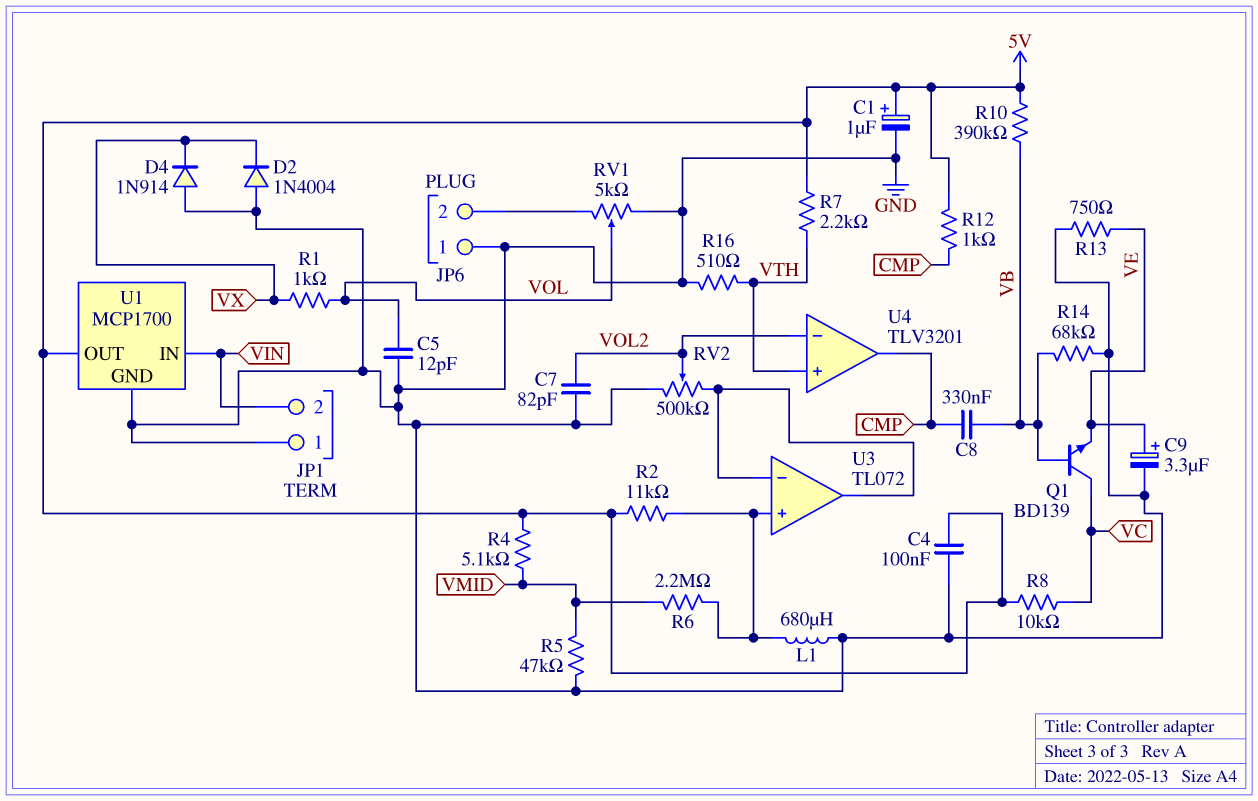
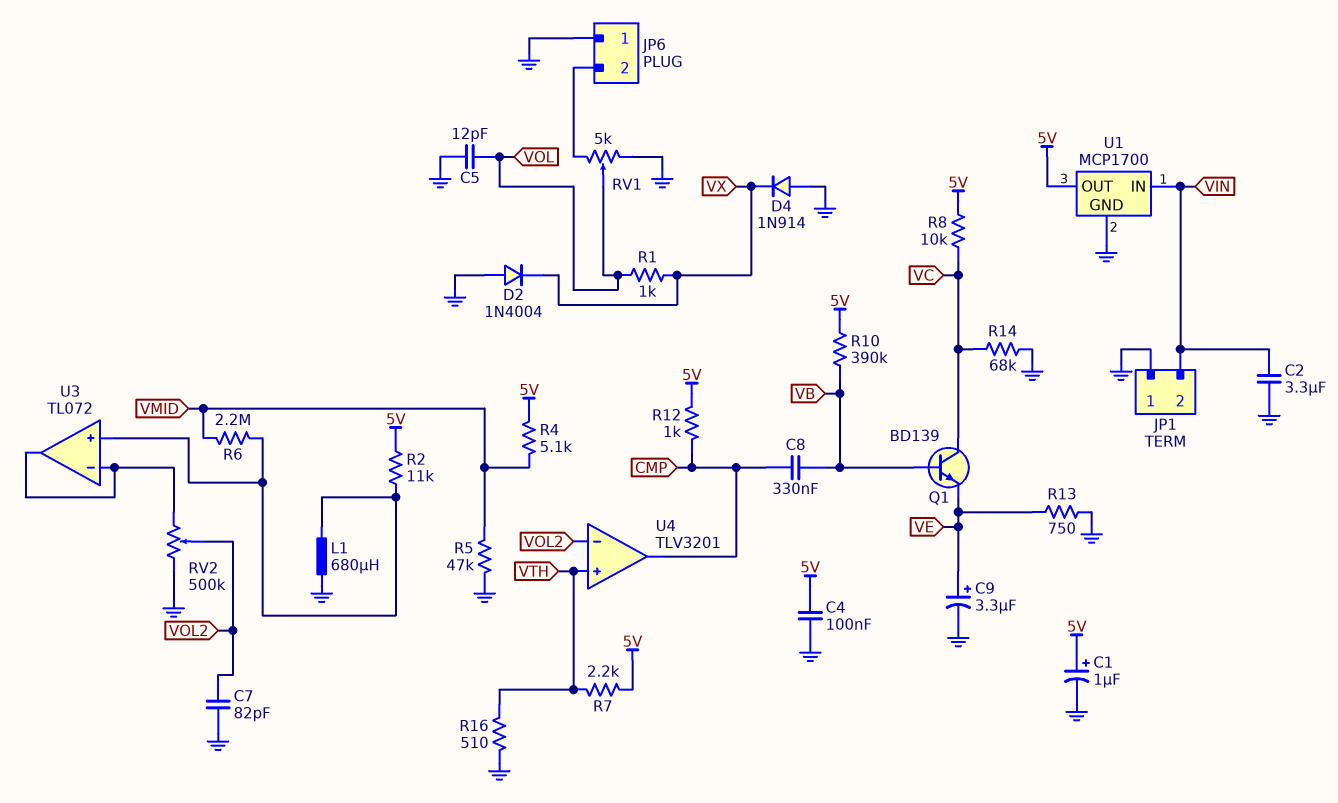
C2: none -> 3.3uF (GND, VIN)
R14: 68k (GND, VB) -> 68k (GND, VC)

